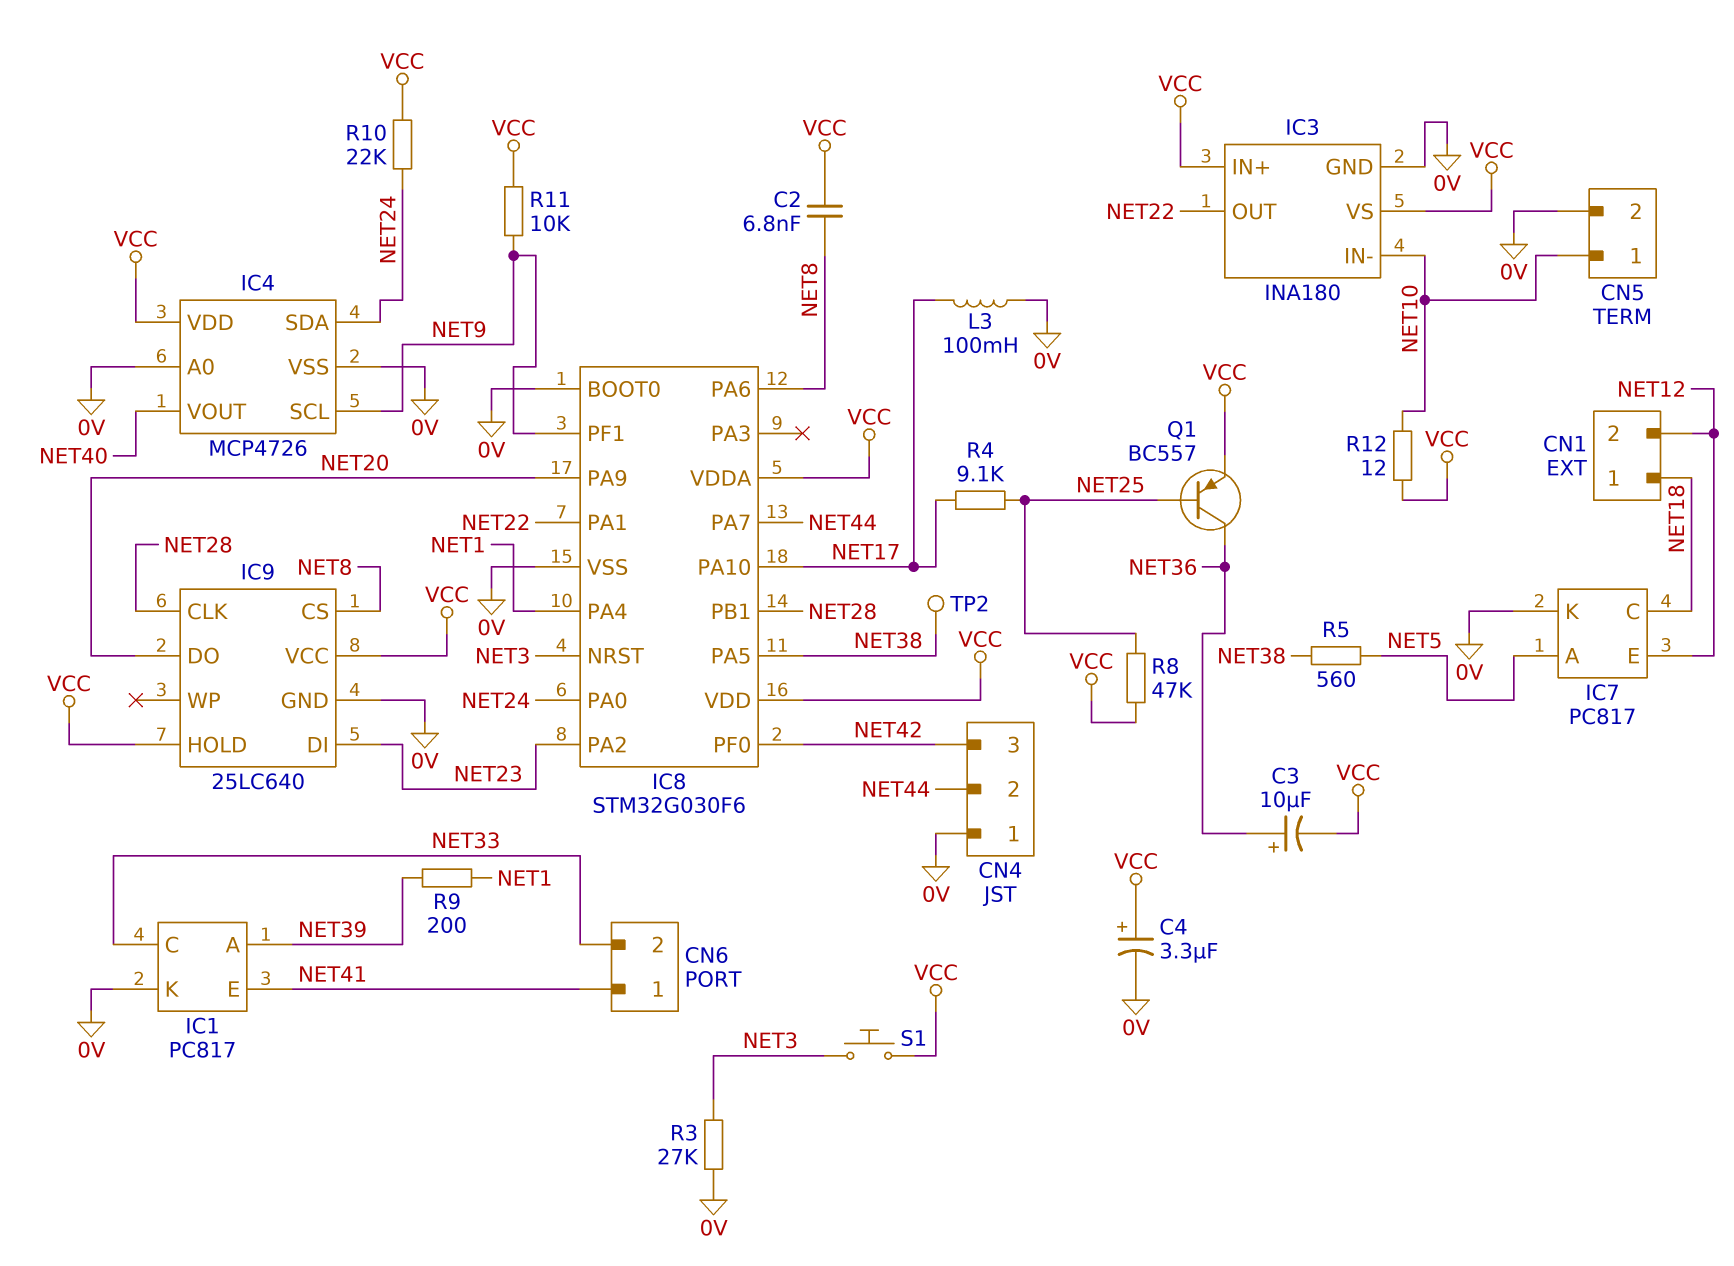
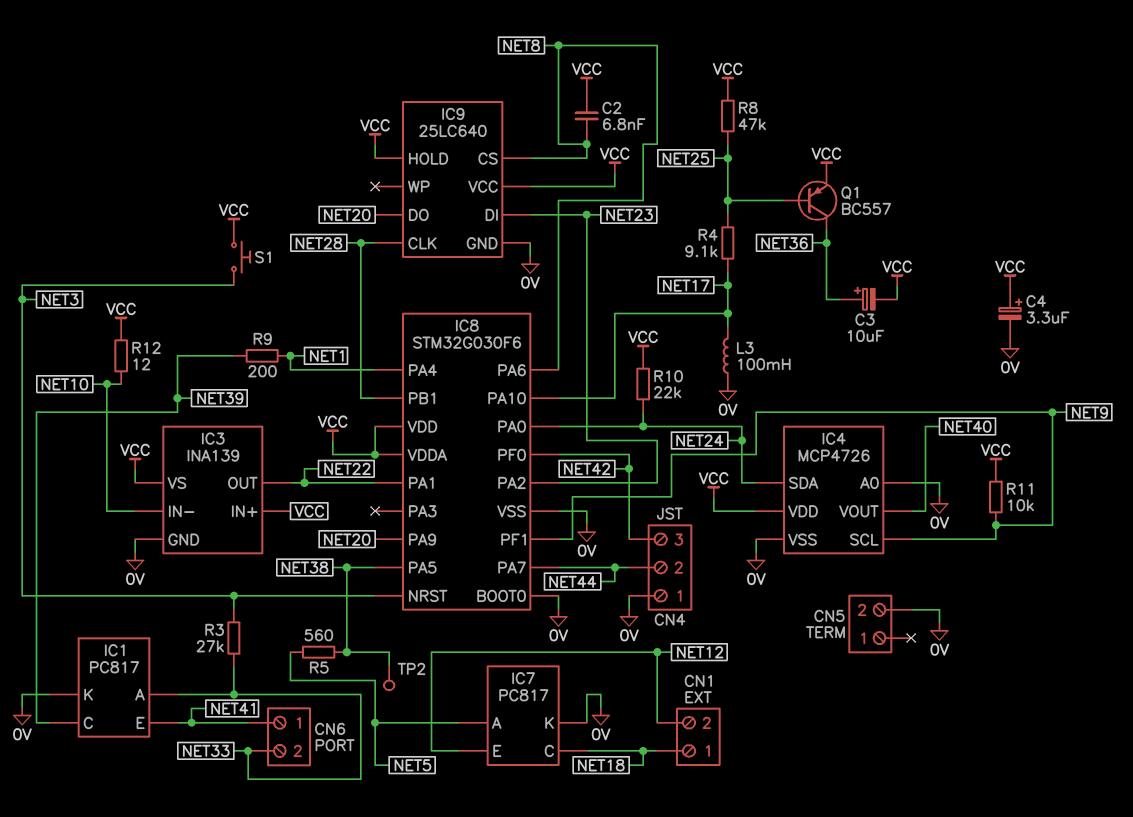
CN5 pin 1: NET10 -> none
IC1 pin A: NET39 -> NET33
IC1 pin C: NET33 -> NET39
IC3: INA180 -> INA139
R3: 27k (0V, NET3) -> 27k (NET3, NET33)

